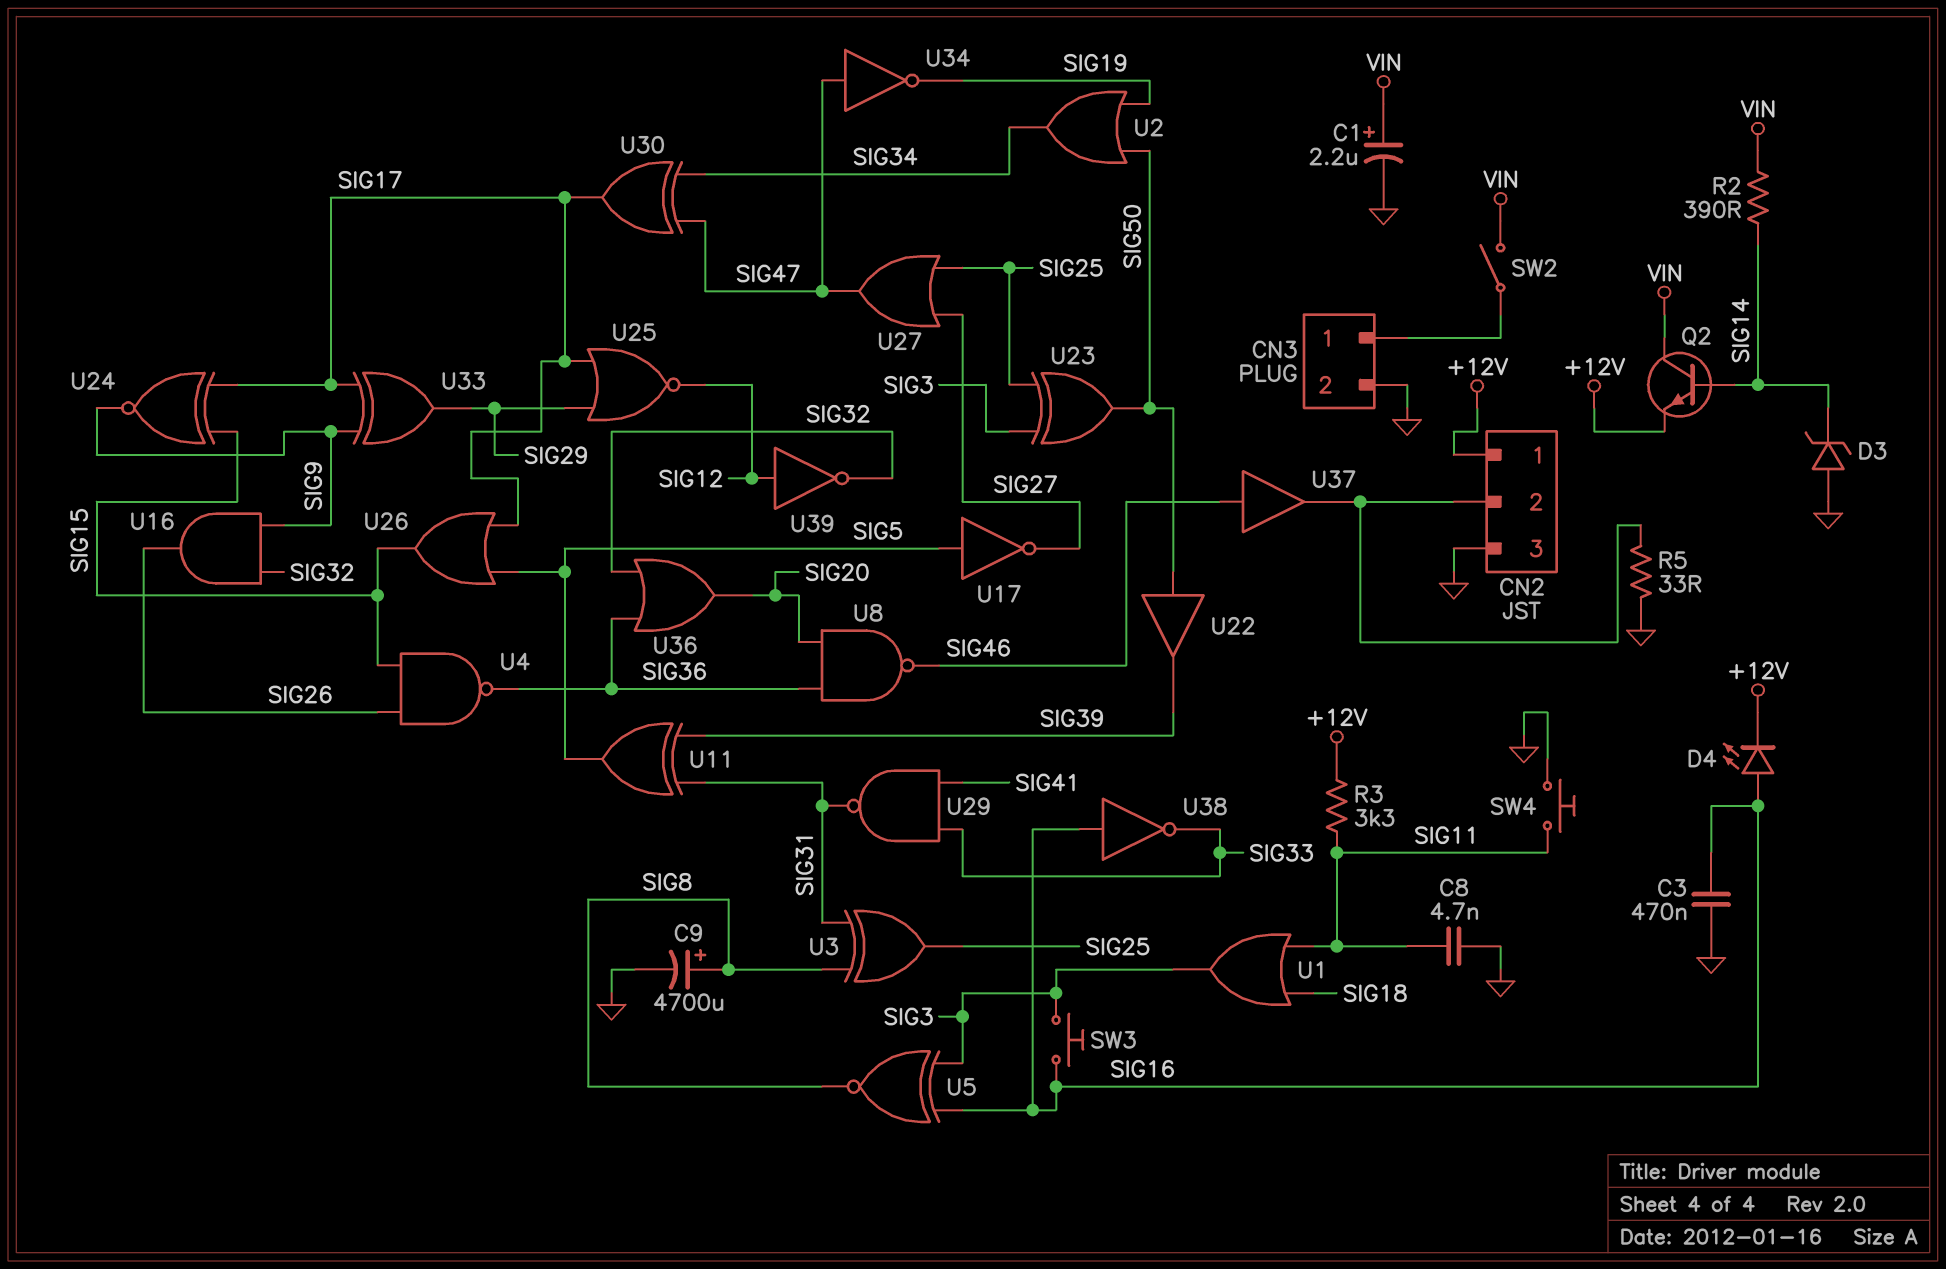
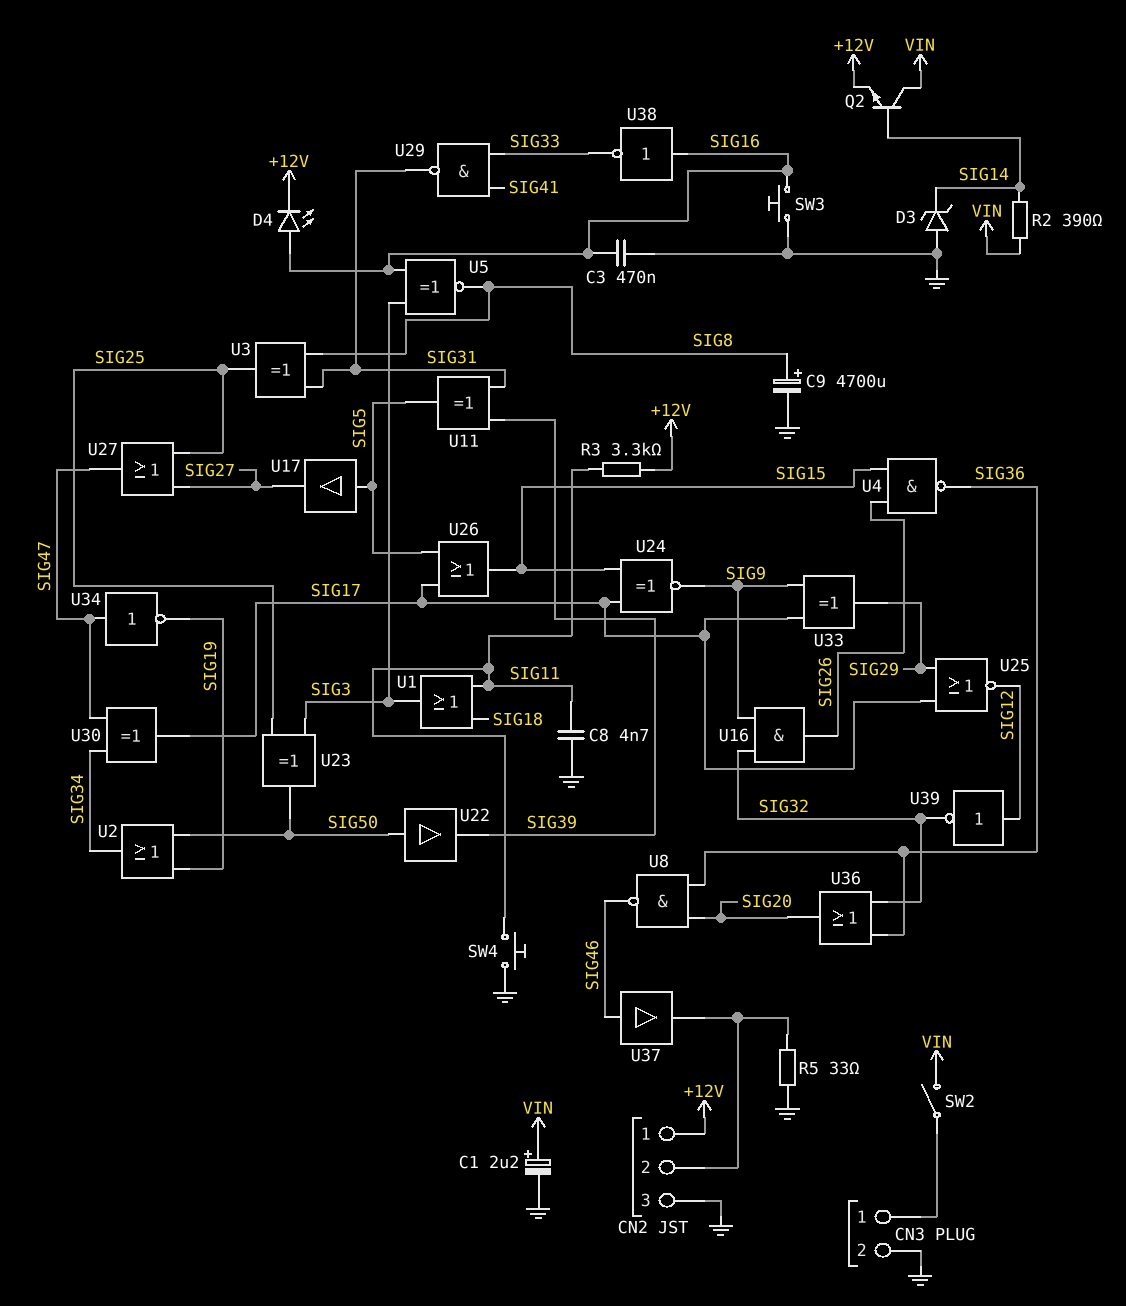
SW3: button (SIG3, SIG16) -> button (GND, SIG16)
U17: NOT (in SIG5, out SIG27) -> buffer (in SIG5, out SIG27)

